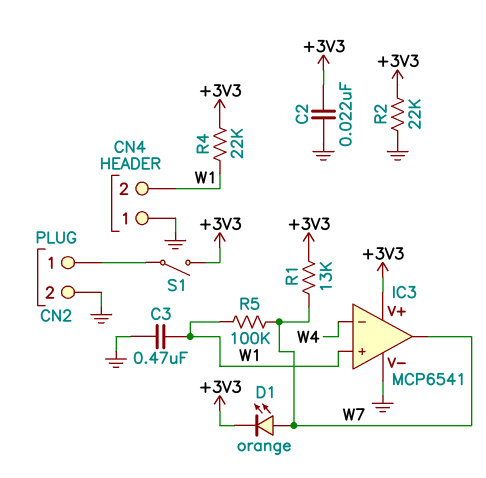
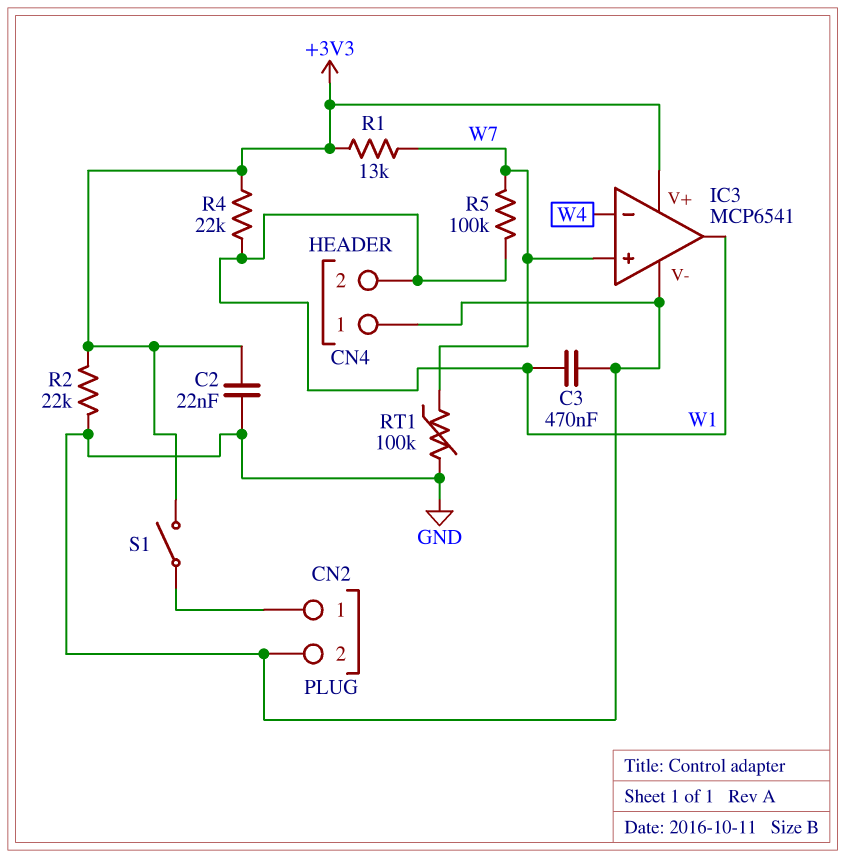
D1: LED orange (A W7, K +3V3) -> none
IC3 pin in+: W1 -> W7
IC3 pin out: W7 -> W1
RT1: none -> 100k (GND, W7)

